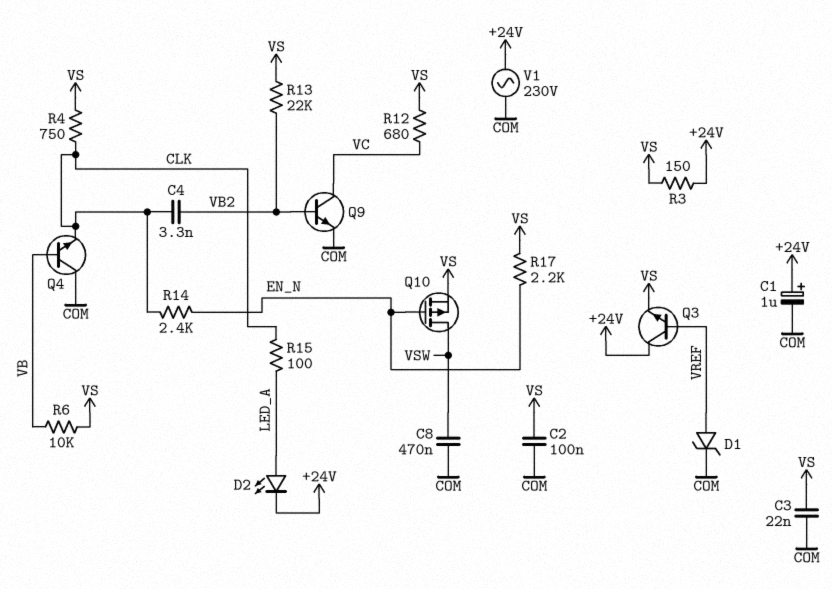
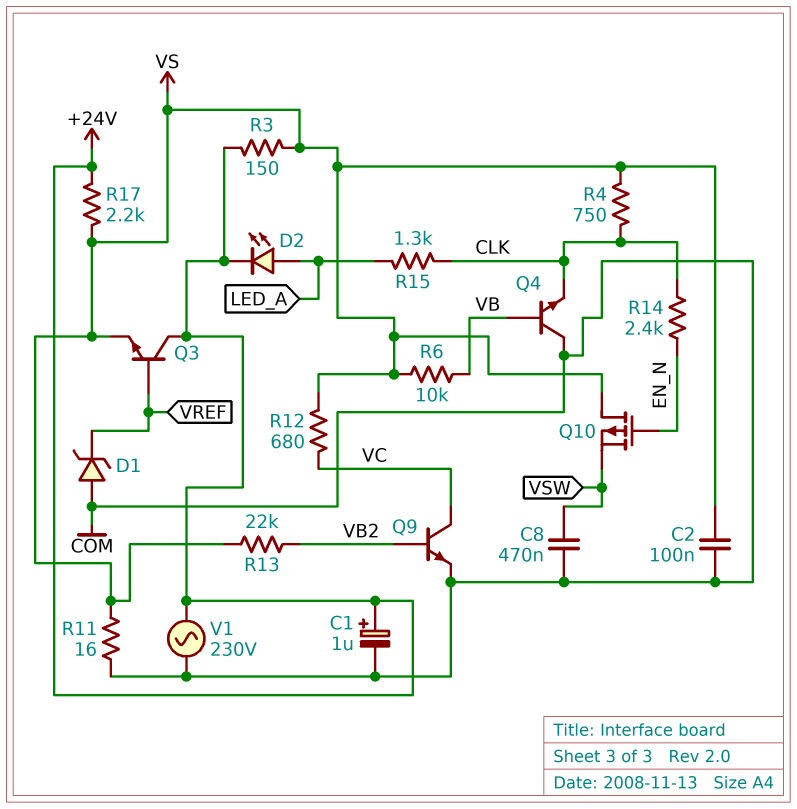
C3: 22nF (COM, VS) -> none
C4: 3.3nF (CLK, VB2) -> none
D1: zener (A VREF, K COM) -> zener (A COM, K VREF)
Q10: PMOS (G EN_N, D VSW, S VS) -> PMOS (G EN_N, D VS, S VSW)
R11: none -> 16 (COM, VS)
R15: 100 (CLK, LED_A) -> 1.3k (CLK, LED_A)
R17: 2.2k (EN_N, VS) -> 2.2k (+24V, VS)

